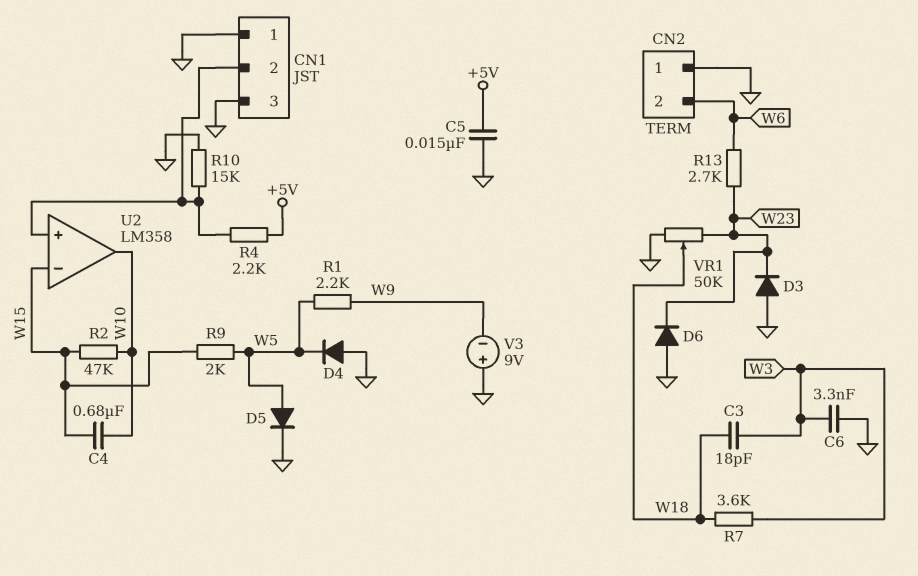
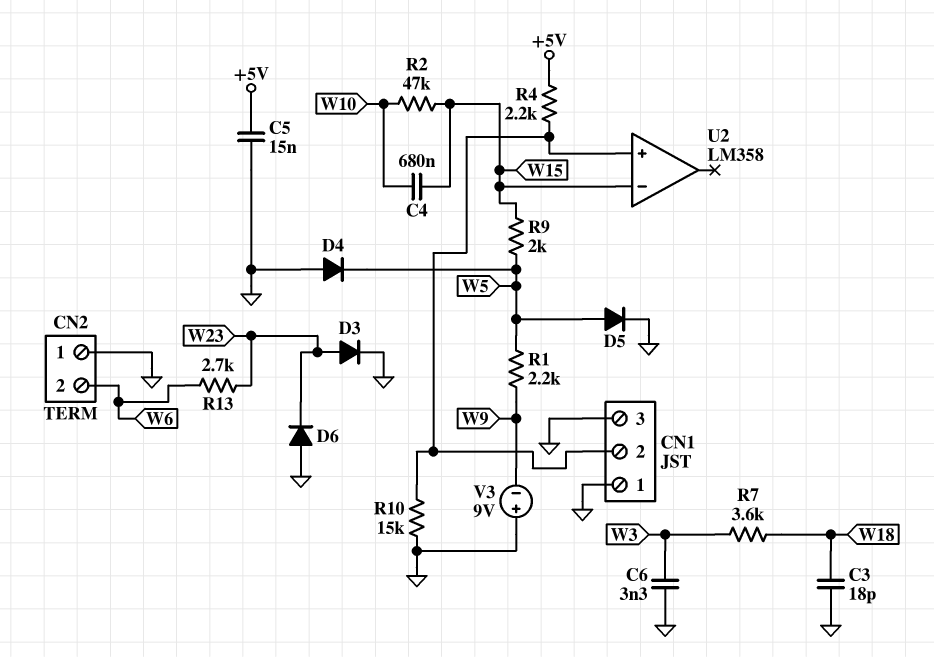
C3: 18pF (W3, W18) -> 18pF (GND, W18)
D3: diode (A GND, K W23) -> diode (A W23, K GND)
U2 pin out: W10 -> none
VR1: 50k (GND, W23, wiper W18) -> none

